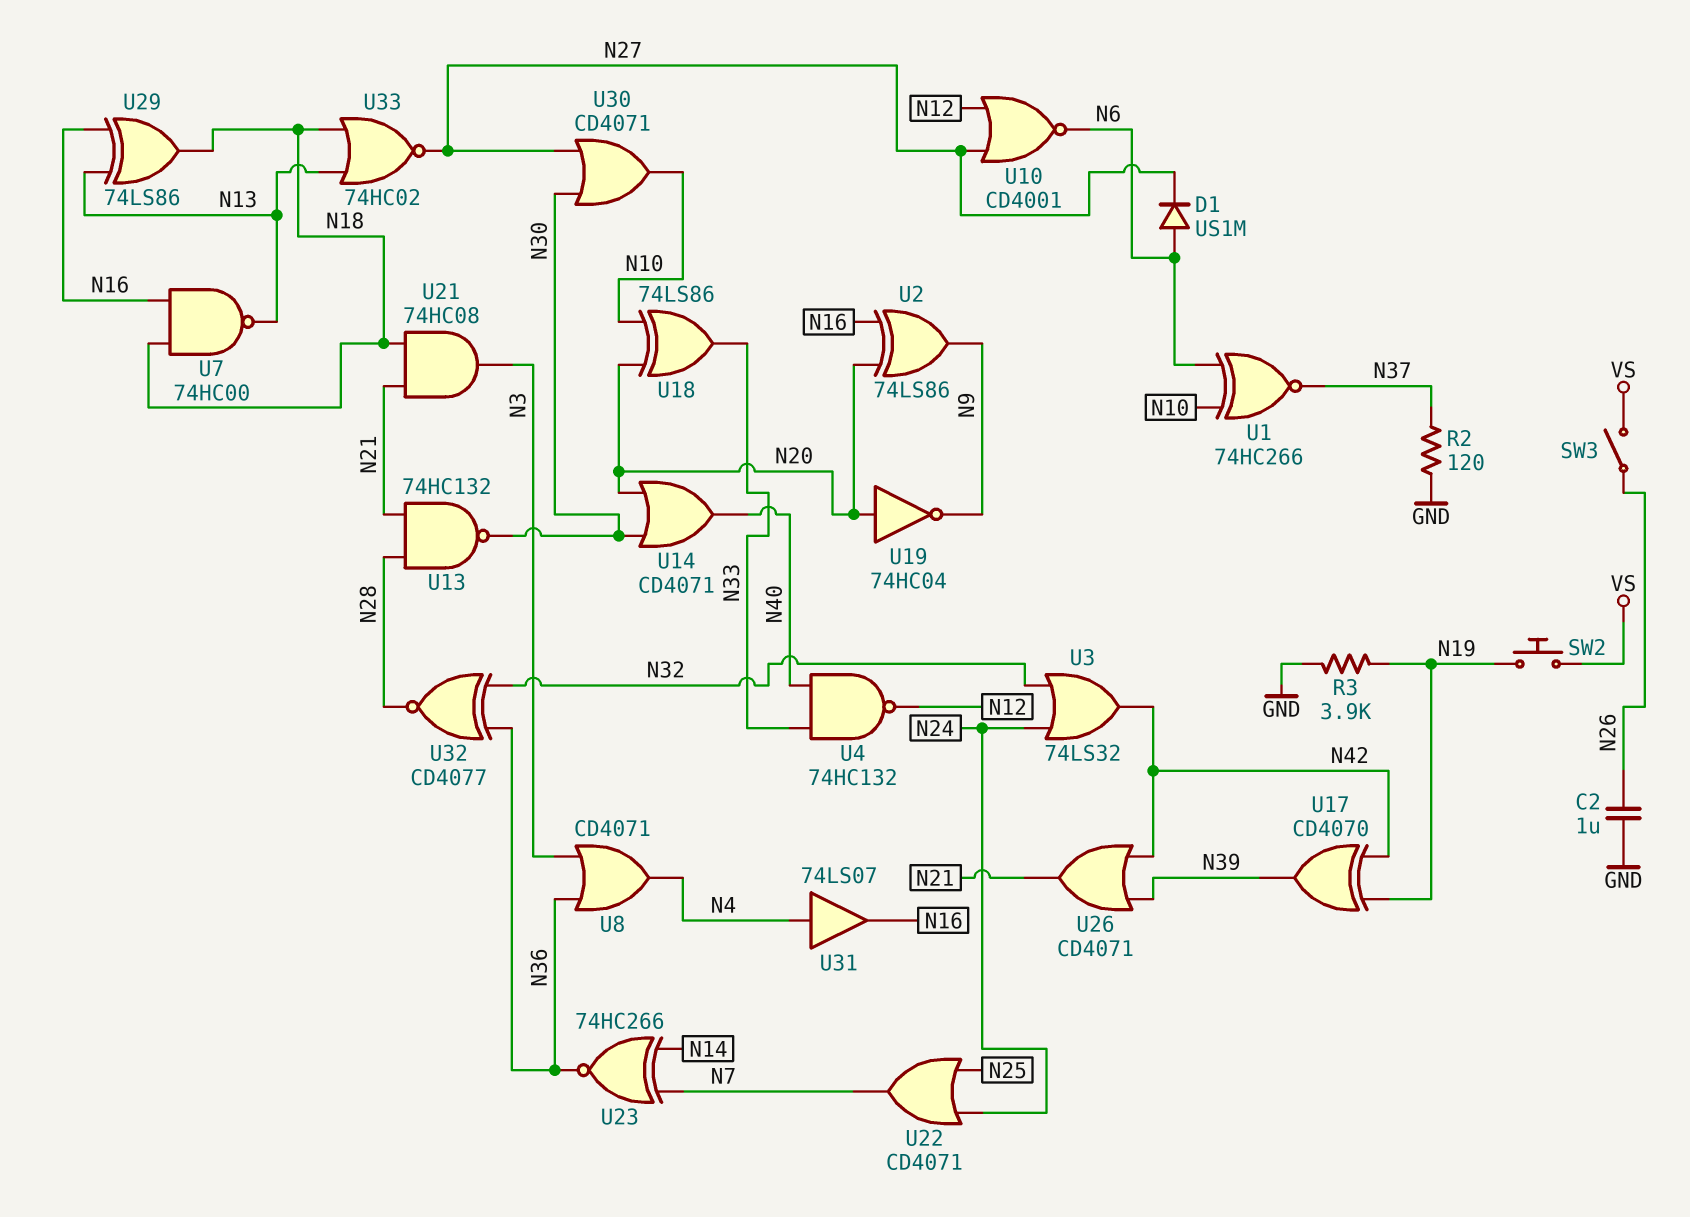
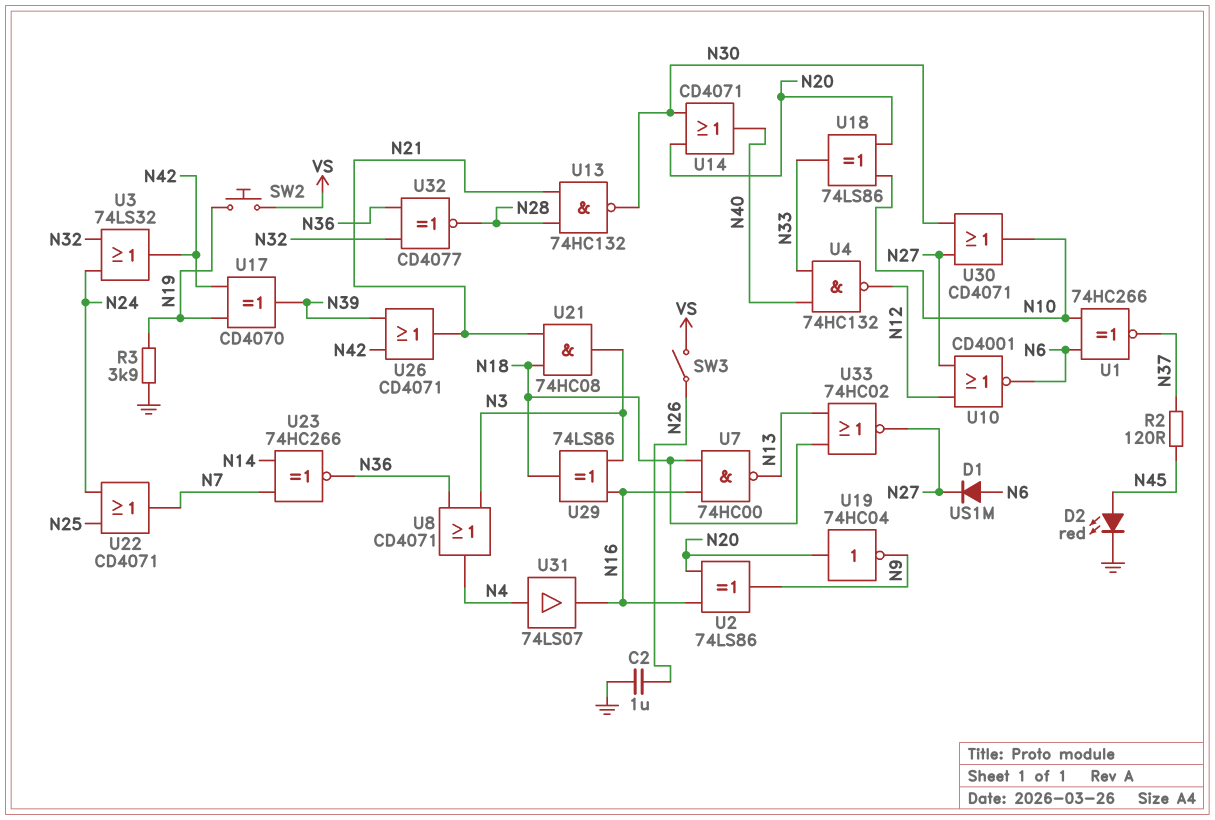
D2: none -> LED red (A N45, K GND)
R2: 120 (GND, N37) -> 120 (N37, N45)
U29: XOR 74LS86 (in N13, in N16, out N18) -> XOR 74LS86 (in N3, in N16, out N18)

